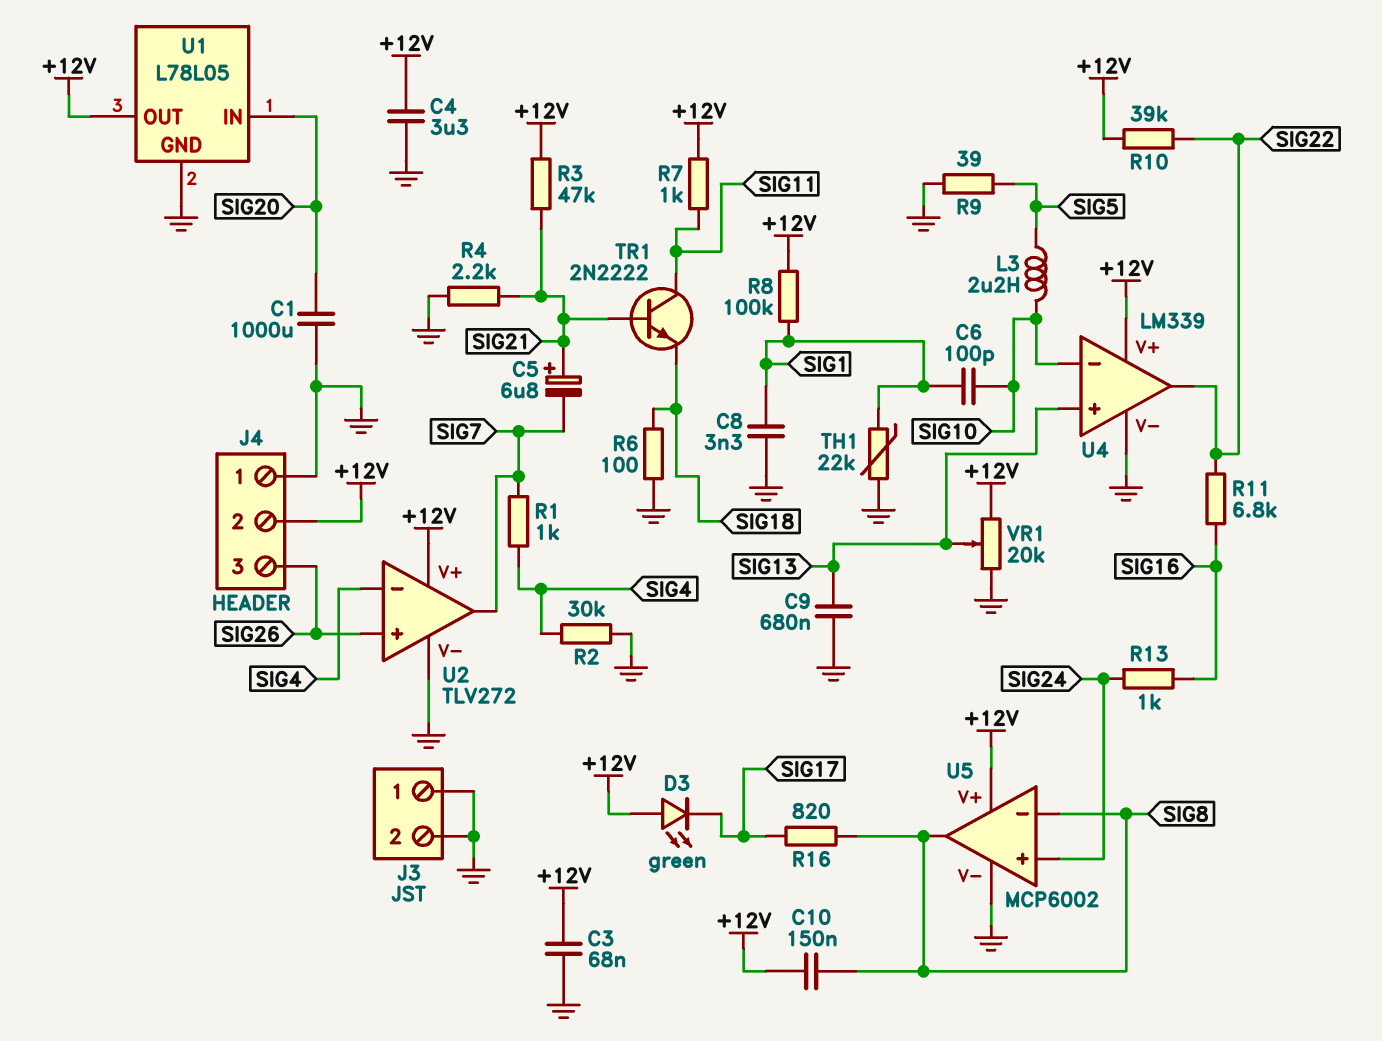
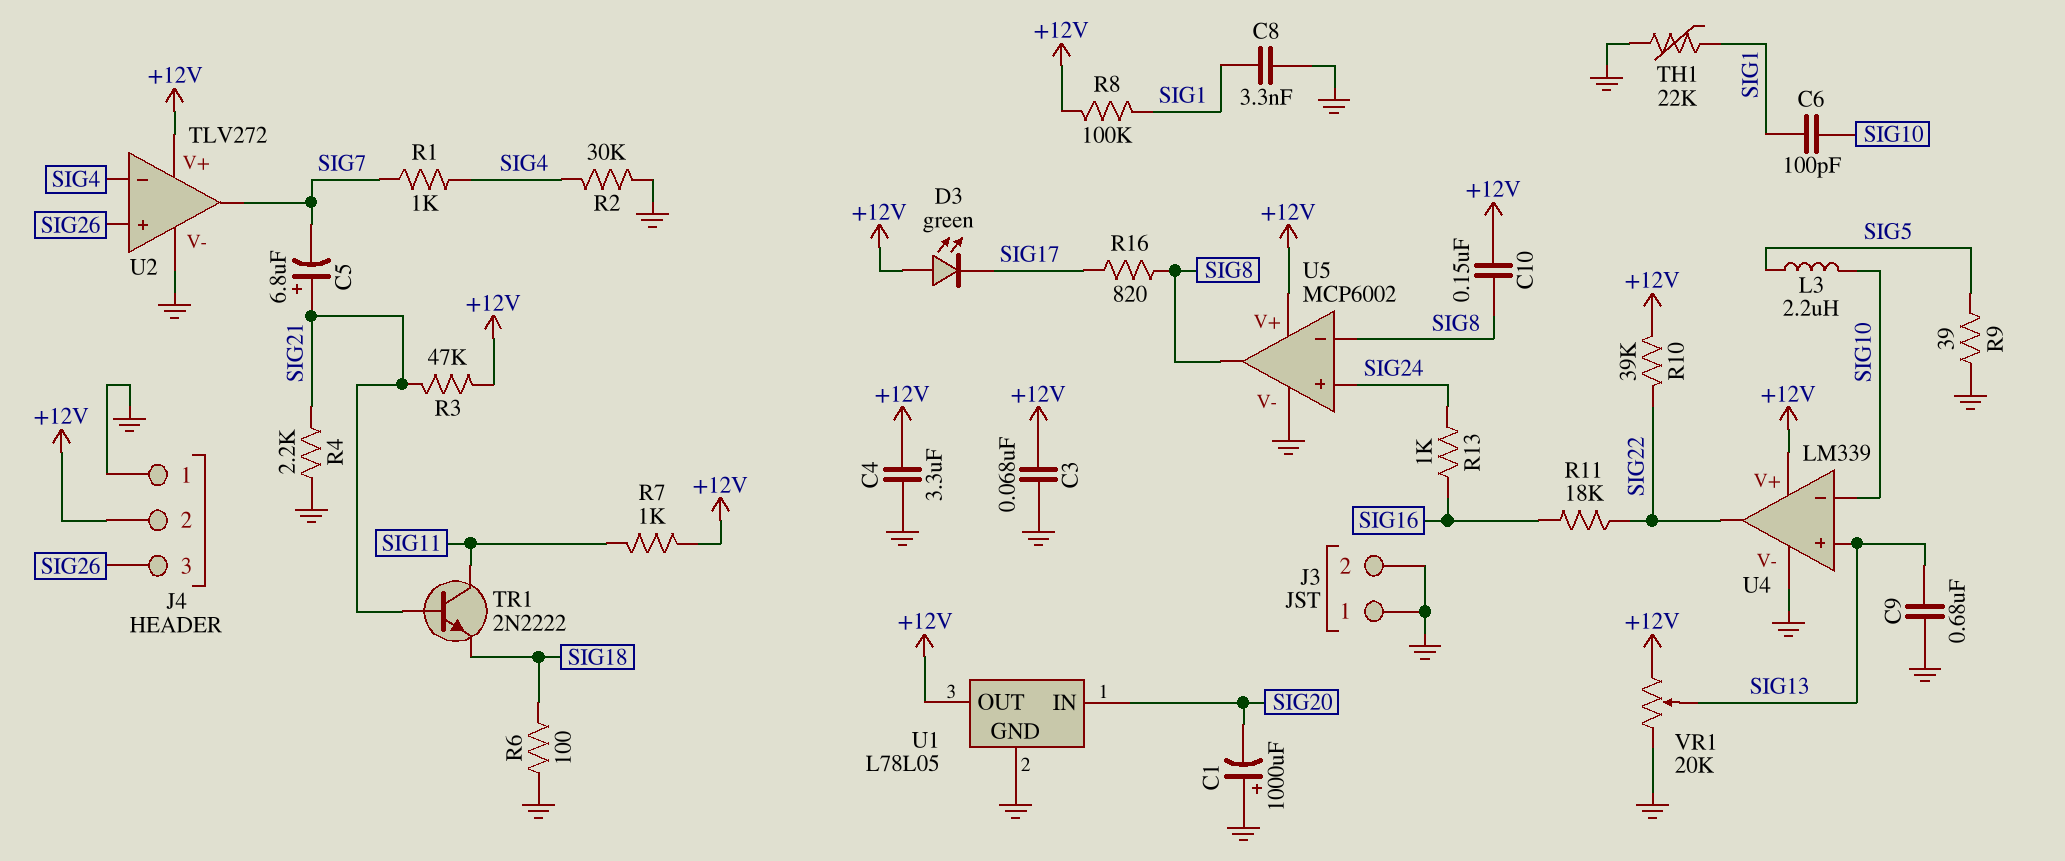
C1: 1000uF (GND, SIG20) -> 1000uF (plus GND, minus SIG20)
R11: 6.8k (SIG16, SIG22) -> 18k (SIG16, SIG22)

